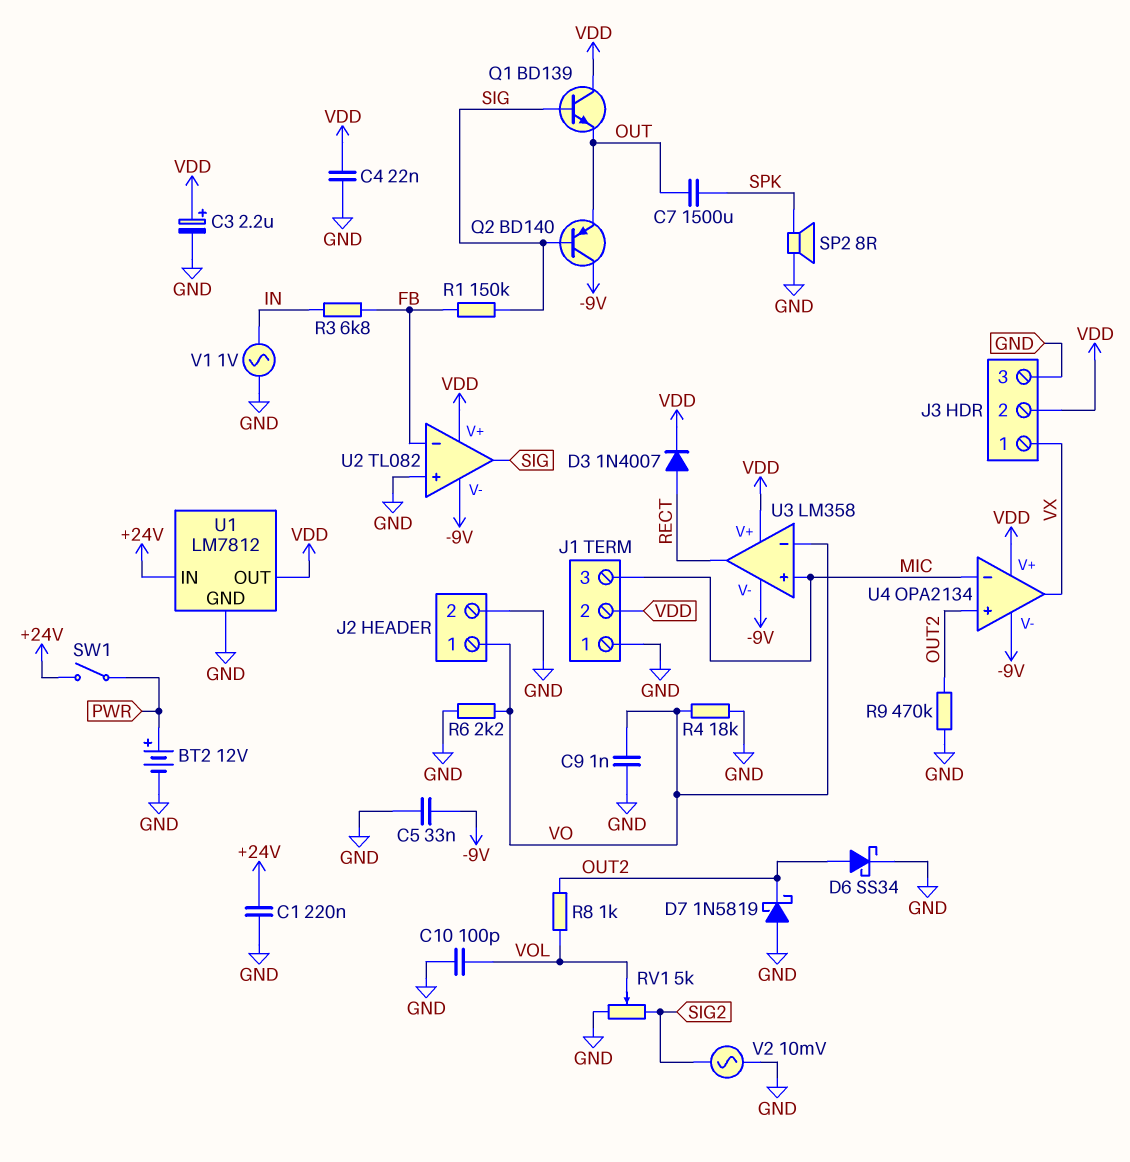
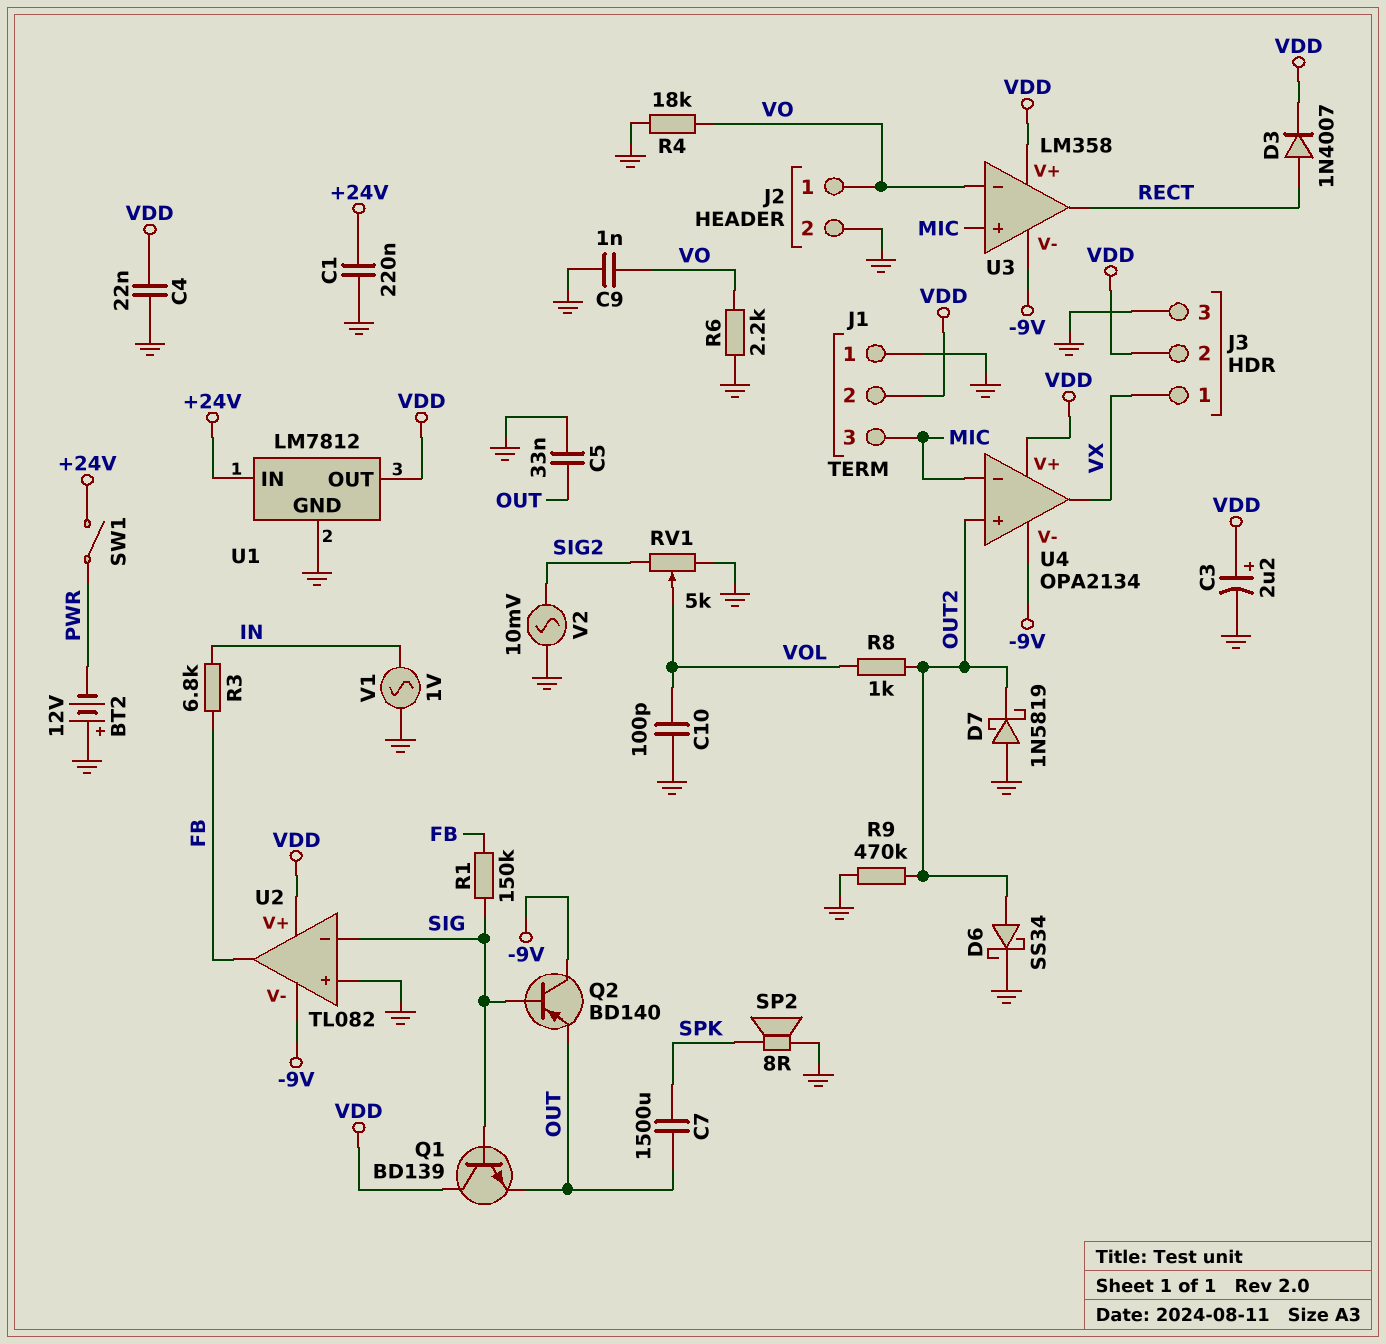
BT2: 12V (plus PWR, minus GND) -> 12V (plus GND, minus PWR)
C5: 33nF (-9V, GND) -> 33nF (GND, OUT)
U2 pin in-: FB -> SIG
U2 pin out: SIG -> FB

